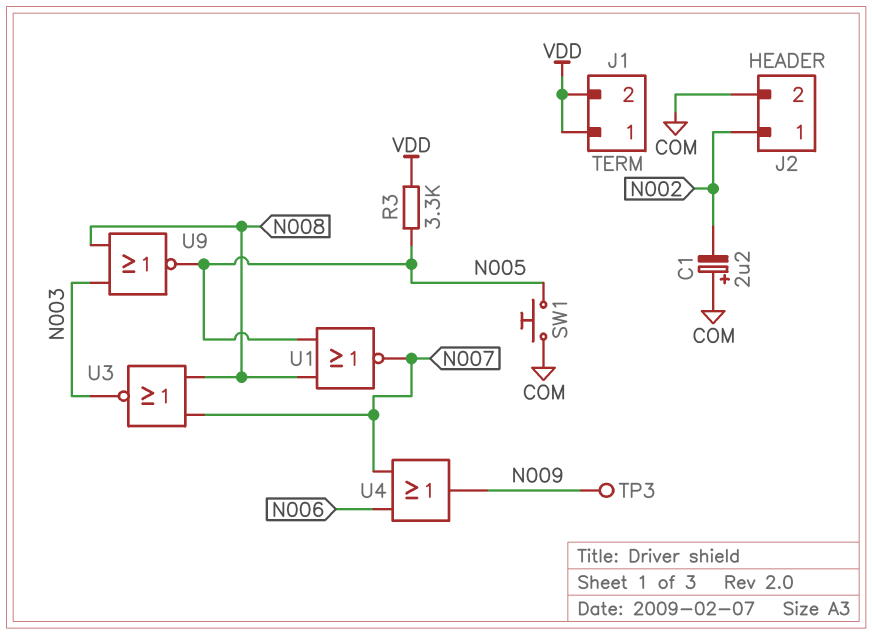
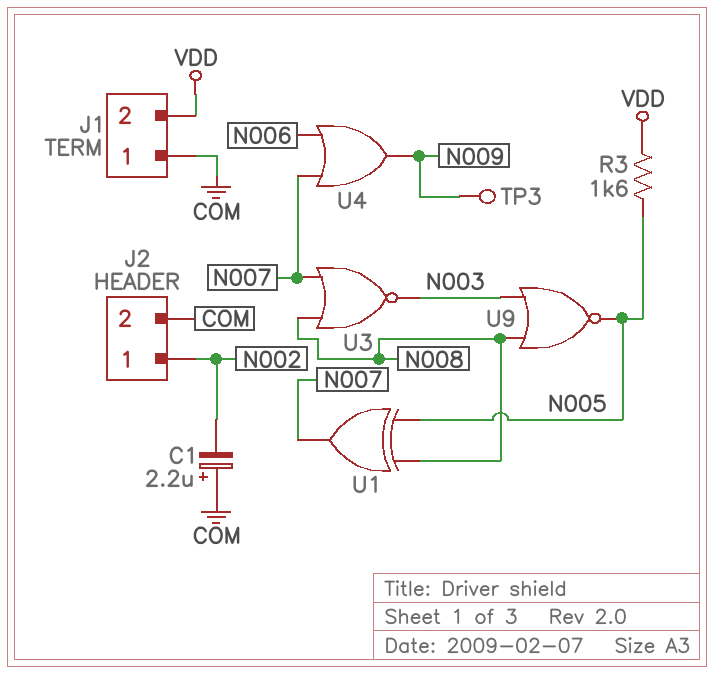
J1 pin 1: VDD -> COM
R3: 3.3k (N005, VDD) -> 1.6k (N005, VDD)
SW1: button (COM, N005) -> none
U1: NOR (in N005, in N008, out N007) -> XOR (in N005, in N008, out N007)

